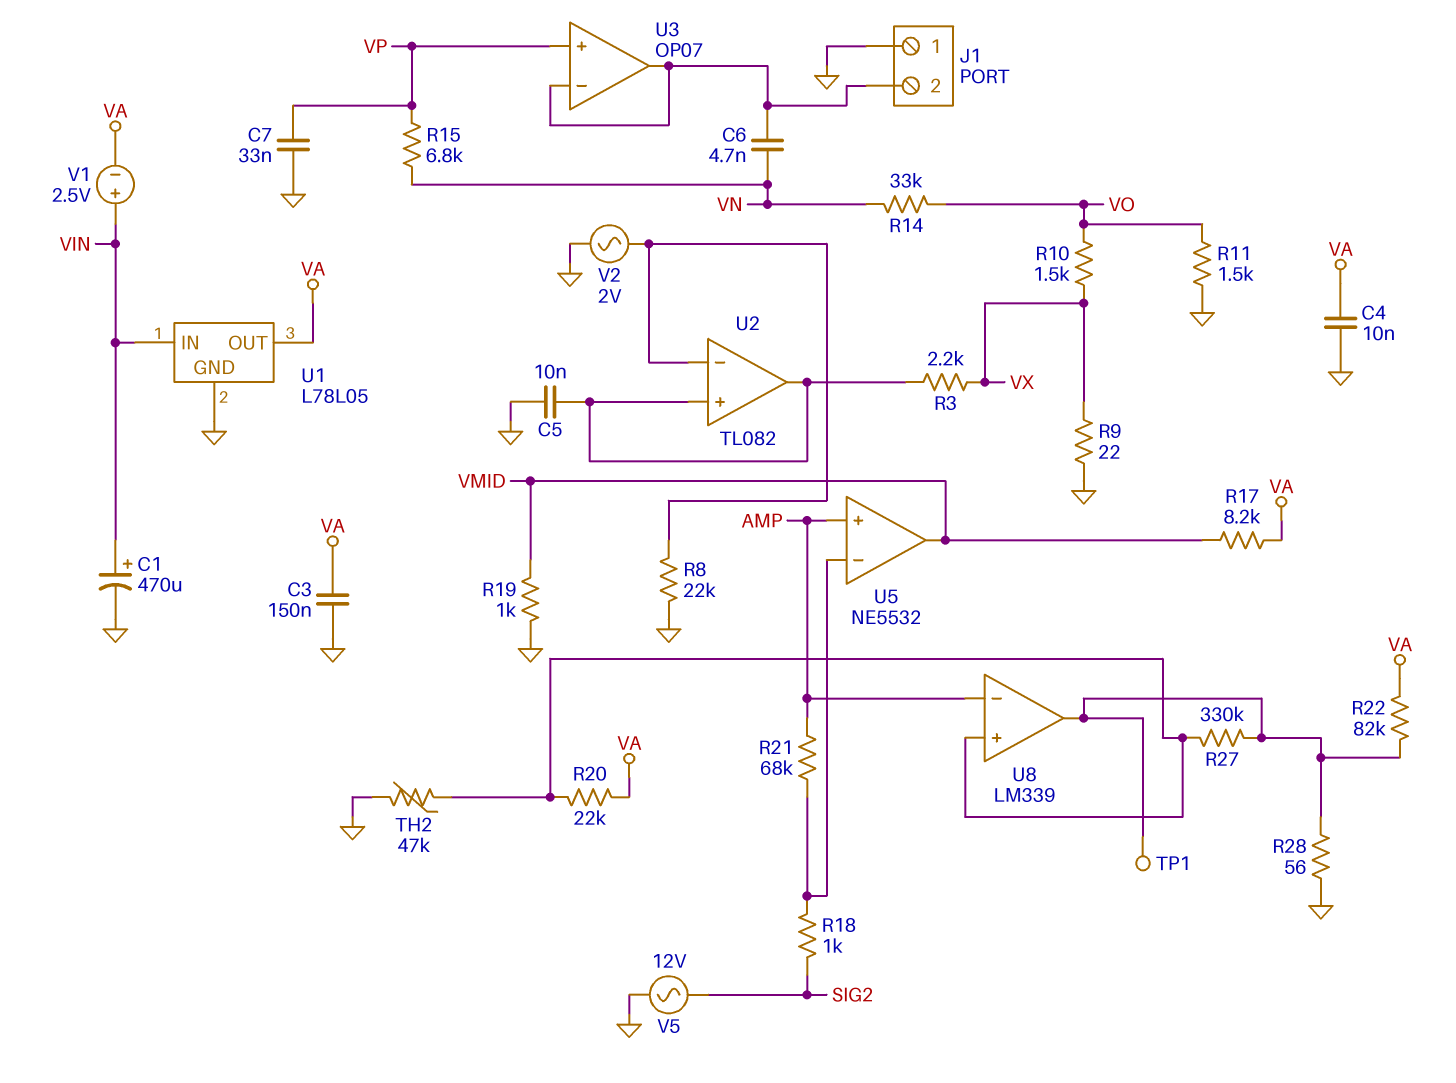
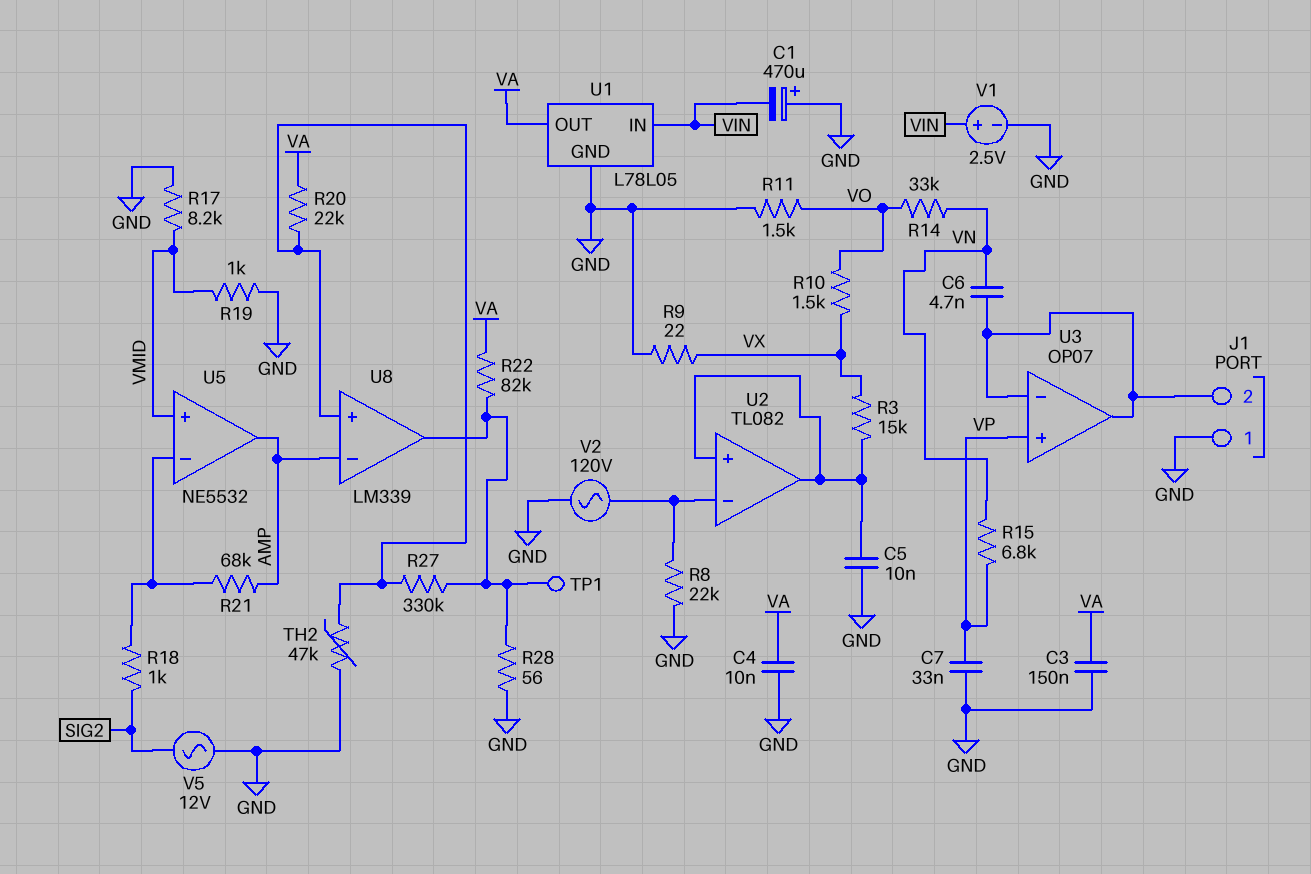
C1: 470uF (plus VIN, minus GND) -> 470uF (plus GND, minus VIN)
R3: 2.2k (U2/in+, VX) -> 15k (U2/in+, VX)
R17: 8.2k (VA, VMID) -> 8.2k (GND, VMID)
U5 pin in+: AMP -> VMID
U5 pin out: VMID -> AMP
V1: 2.5V (plus VIN, minus VA) -> 2.5V (plus VIN, minus GND)
V2: AC 2V (GND, U2/in-) -> AC 120V (GND, U2/in-)

